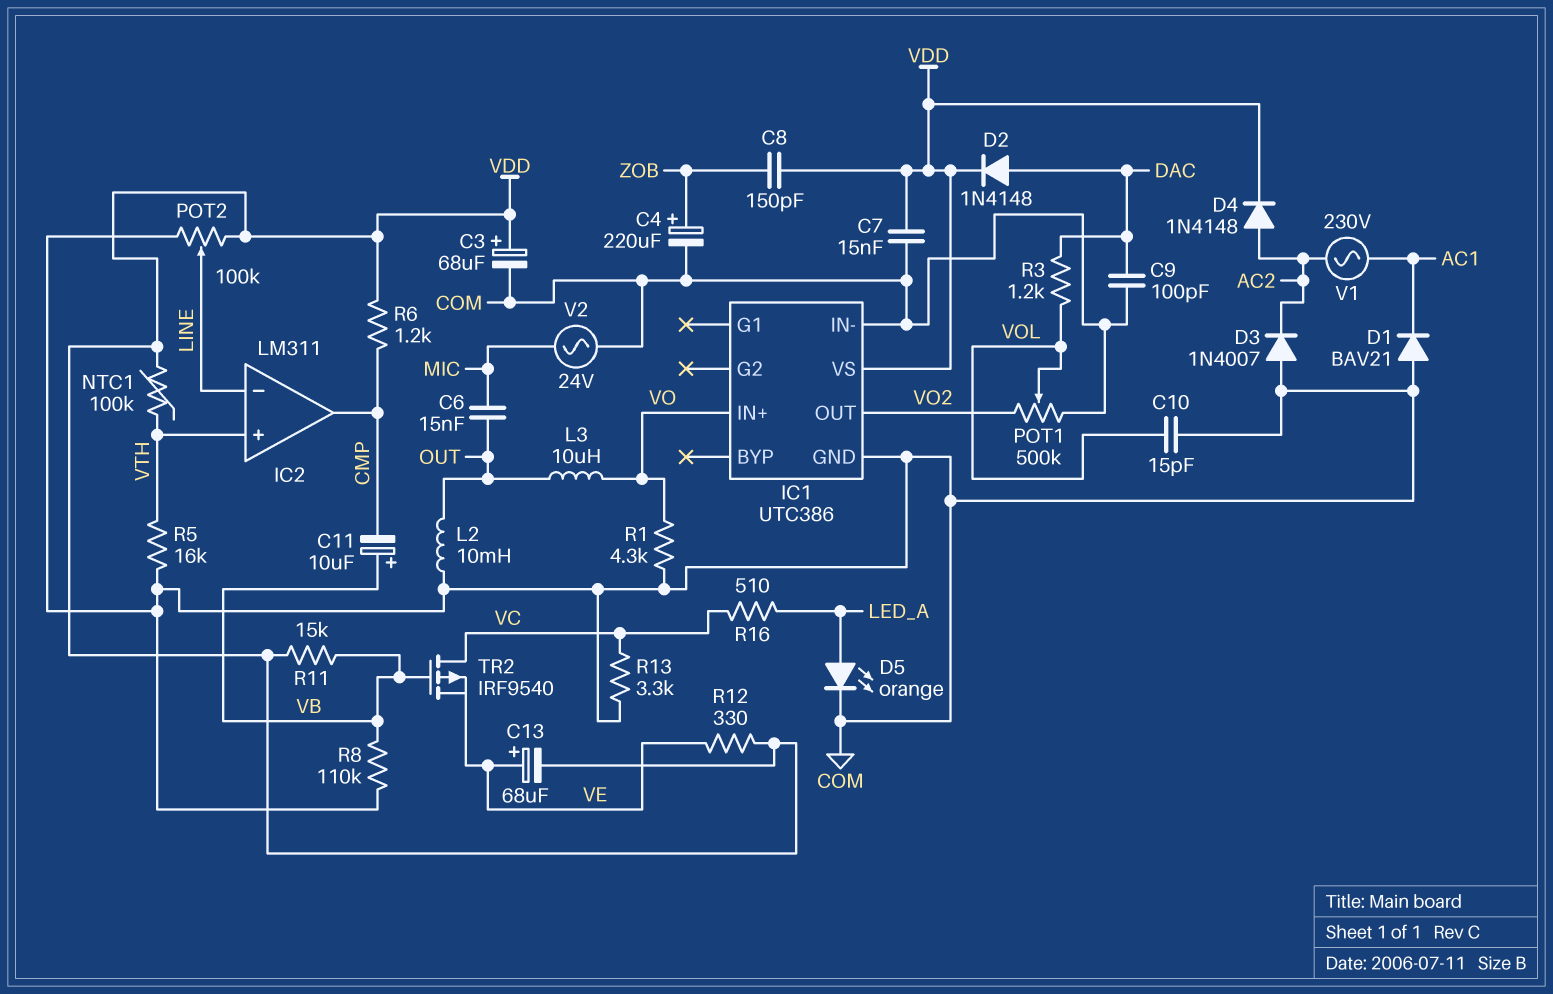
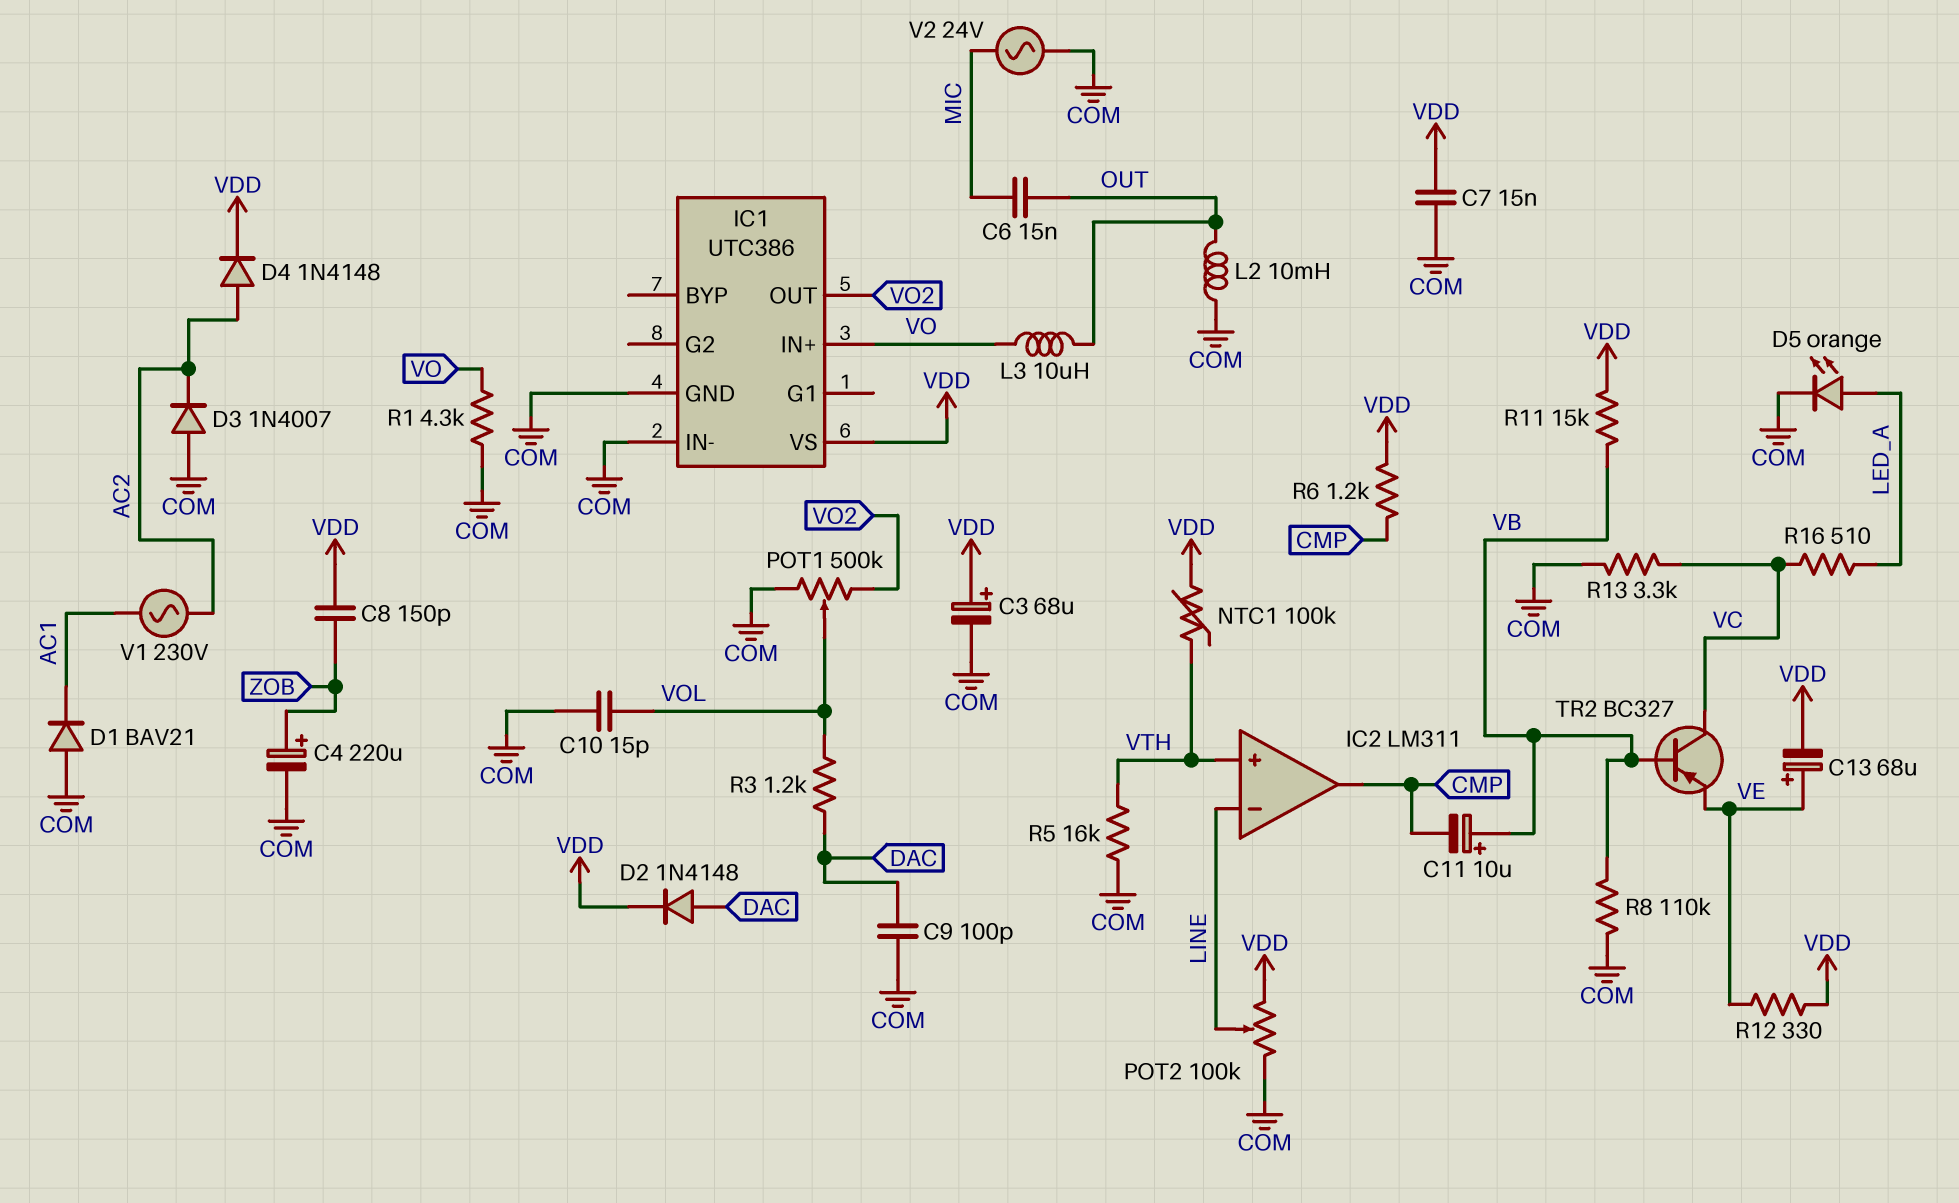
TR2: PMOS IRF9540 (G VB, D VC, S VE) -> PNP BC327 (B VB, C VC, E VE)

